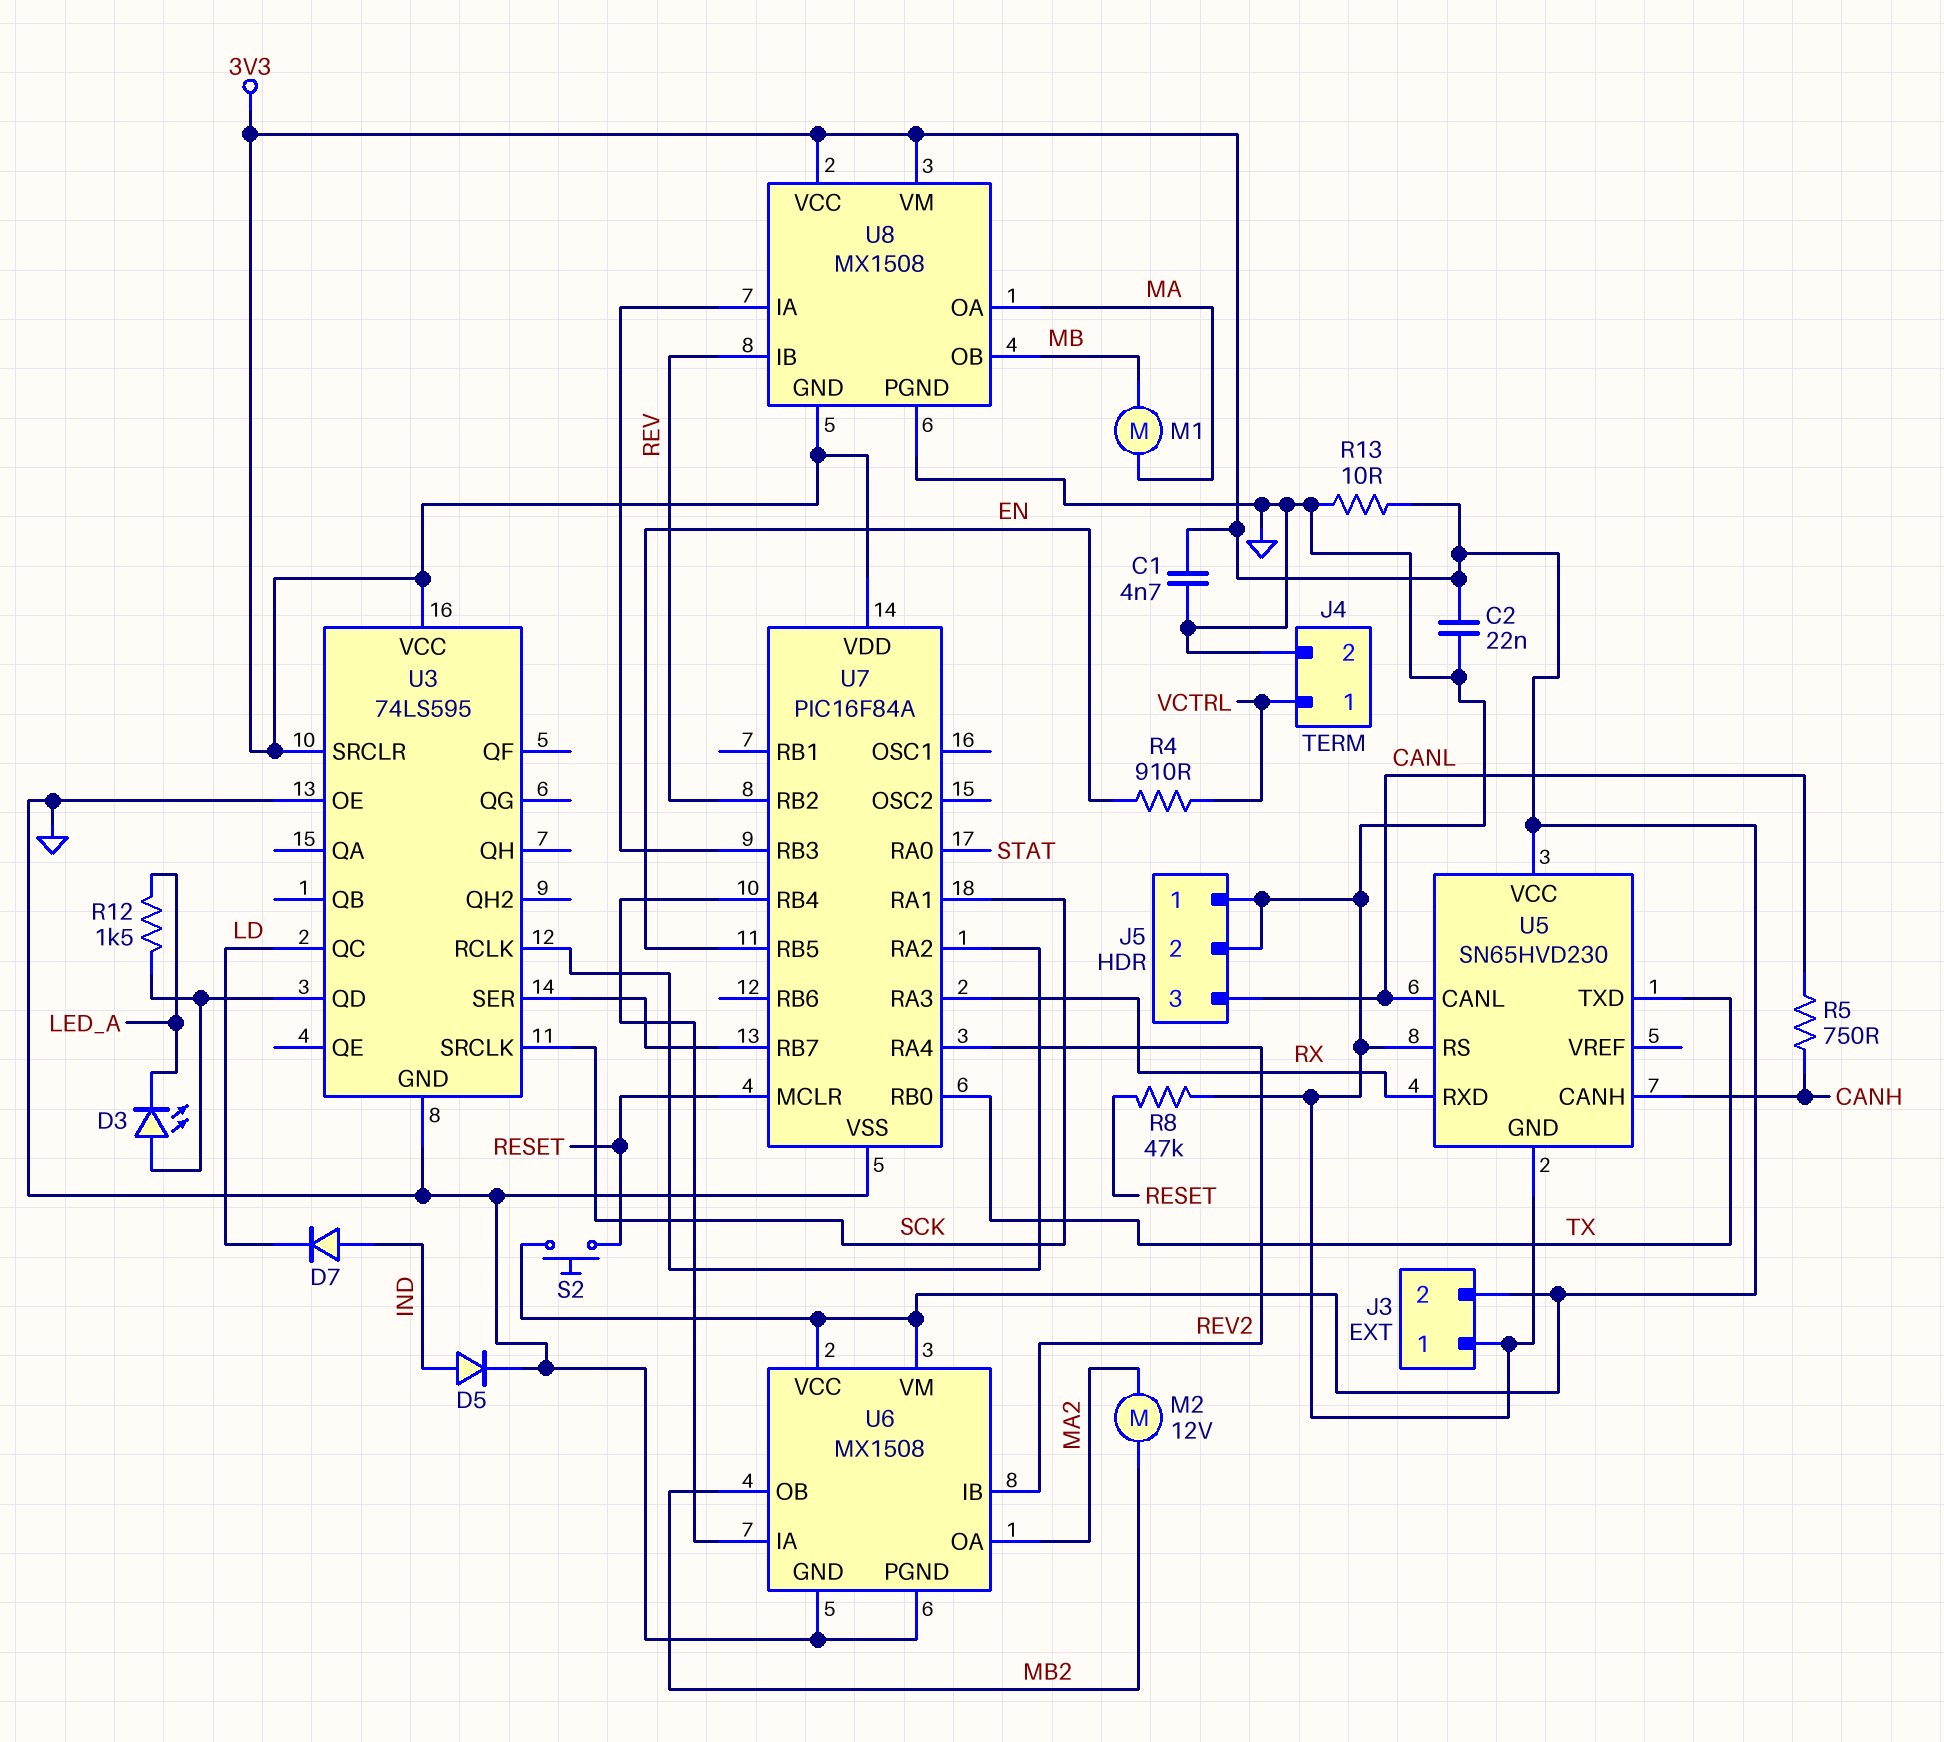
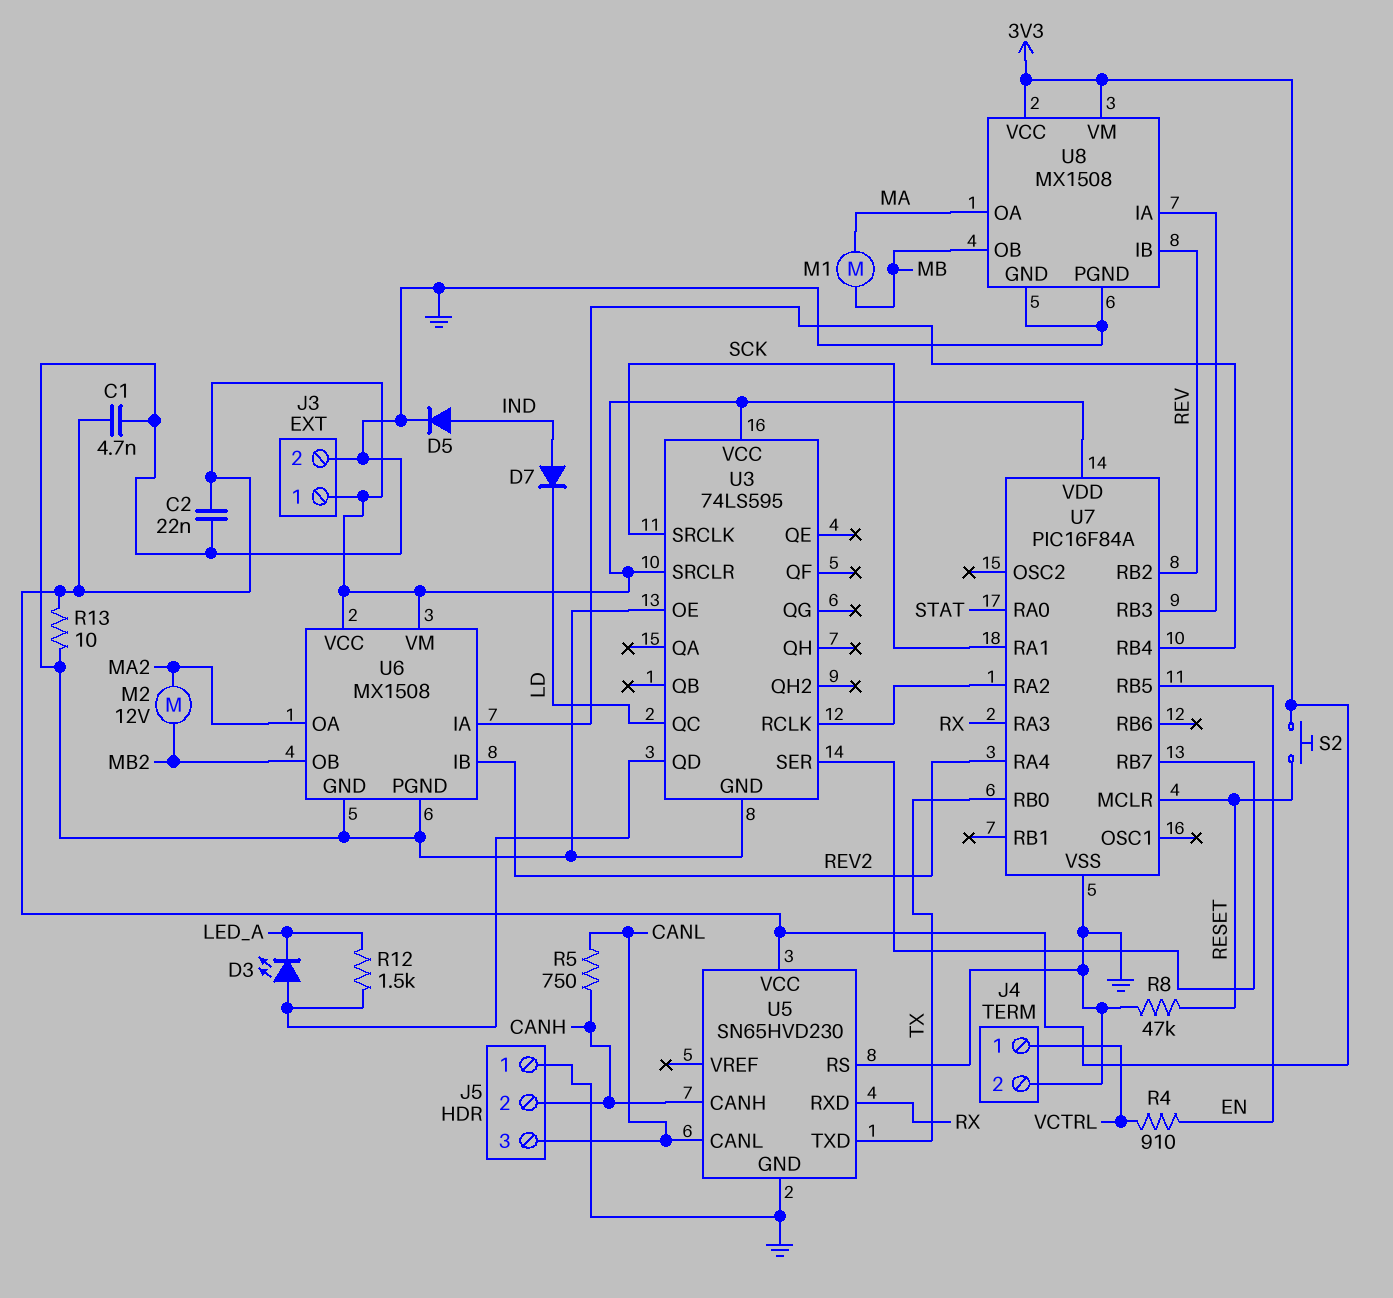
J3 pin 1: GND -> 3V3
J3 pin 2: 3V3 -> GND
J5 pin 2: GND -> CANH
U8 pin GND: 3V3 -> GND

